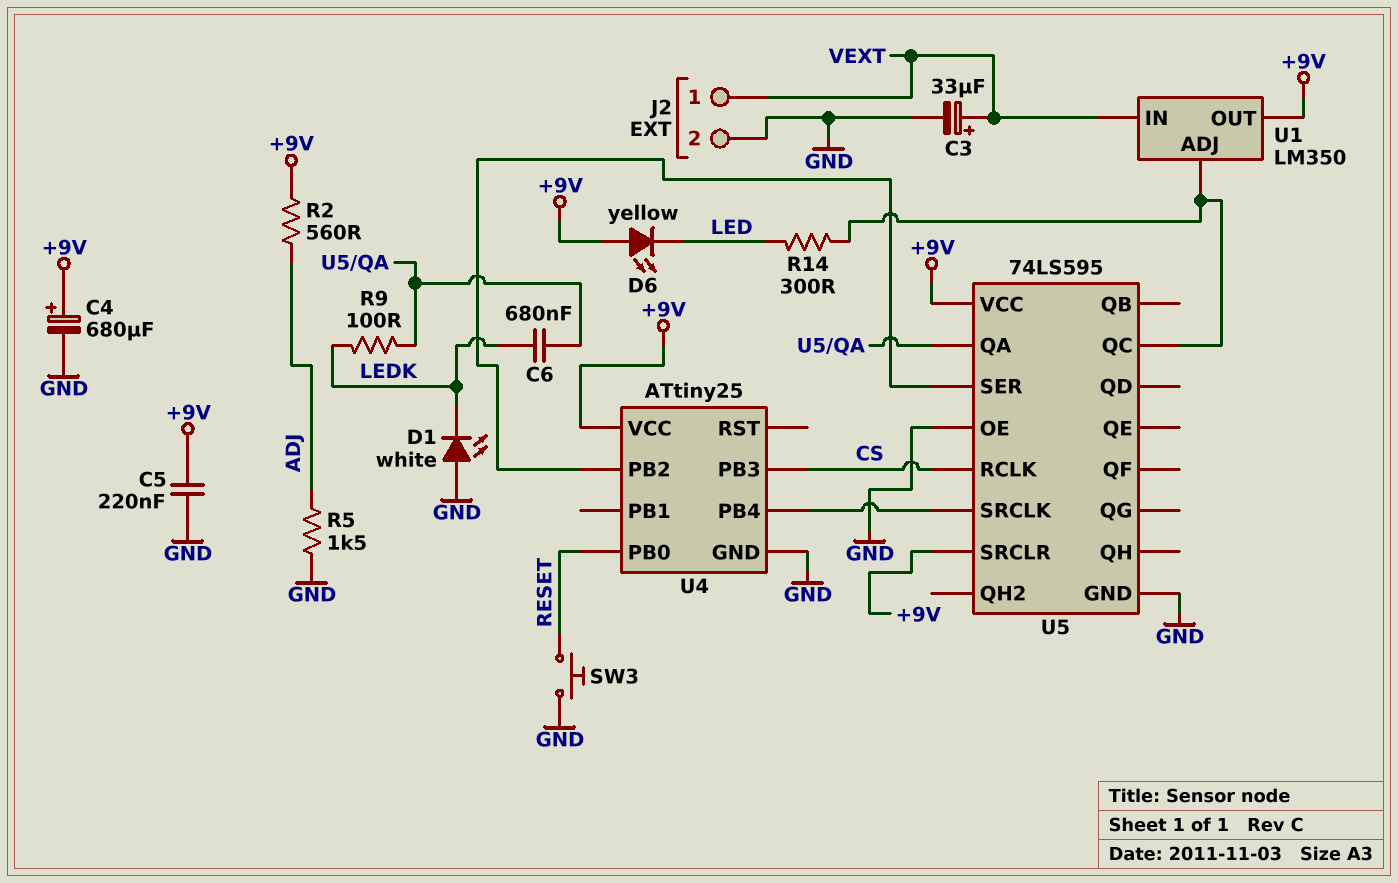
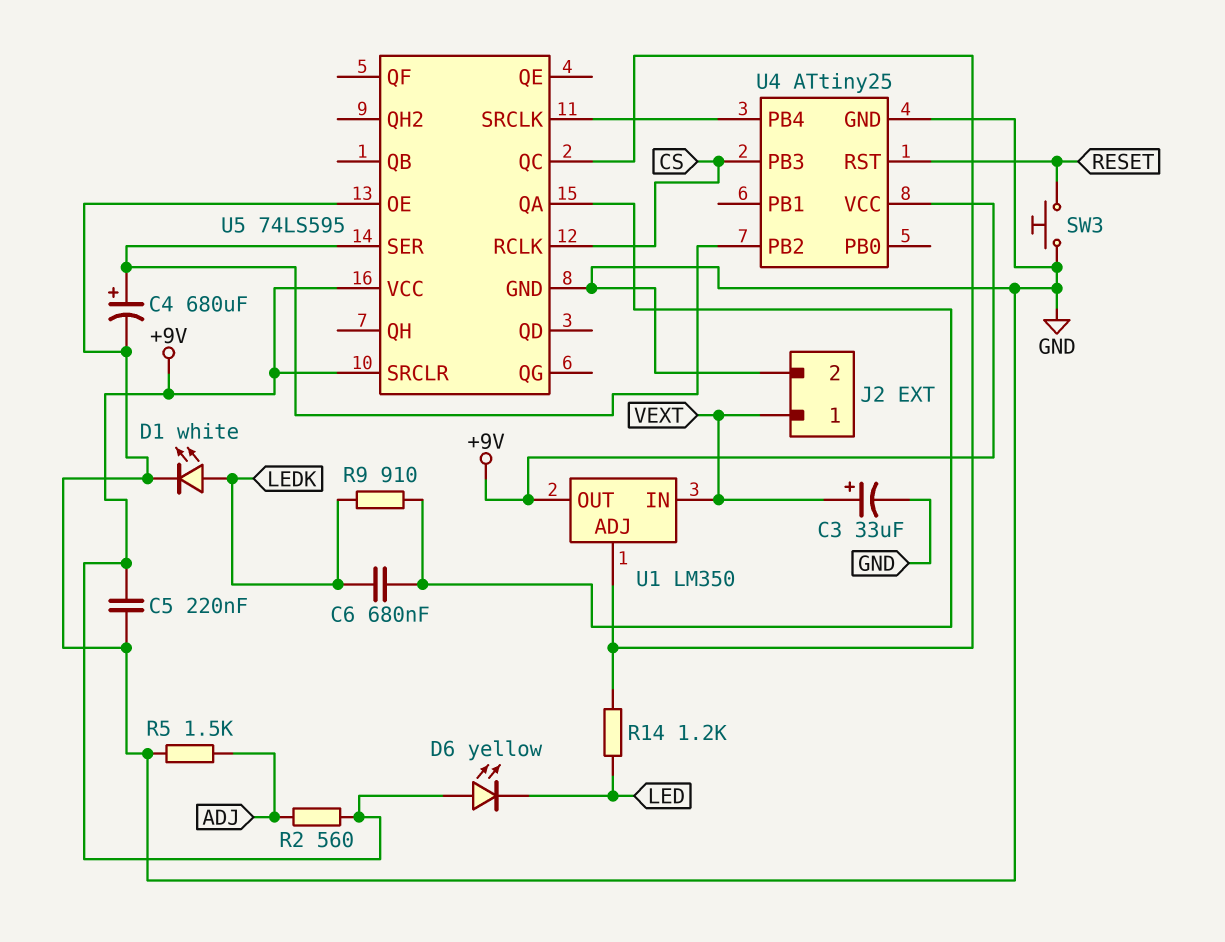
C4: 680uF (plus +9V, minus GND) -> 680uF (plus U4/PB2, minus GND)
D1: LED white (A GND, K LEDK) -> LED white (A LEDK, K GND)
R9: 100 (LEDK, U5/QA) -> 910 (LEDK, U5/QA)
R14: 300 (LED, U1/ADJ) -> 1.2k (LED, U1/ADJ)
U4 pin PB0: RESET -> none
U4 pin RST: none -> RESET

